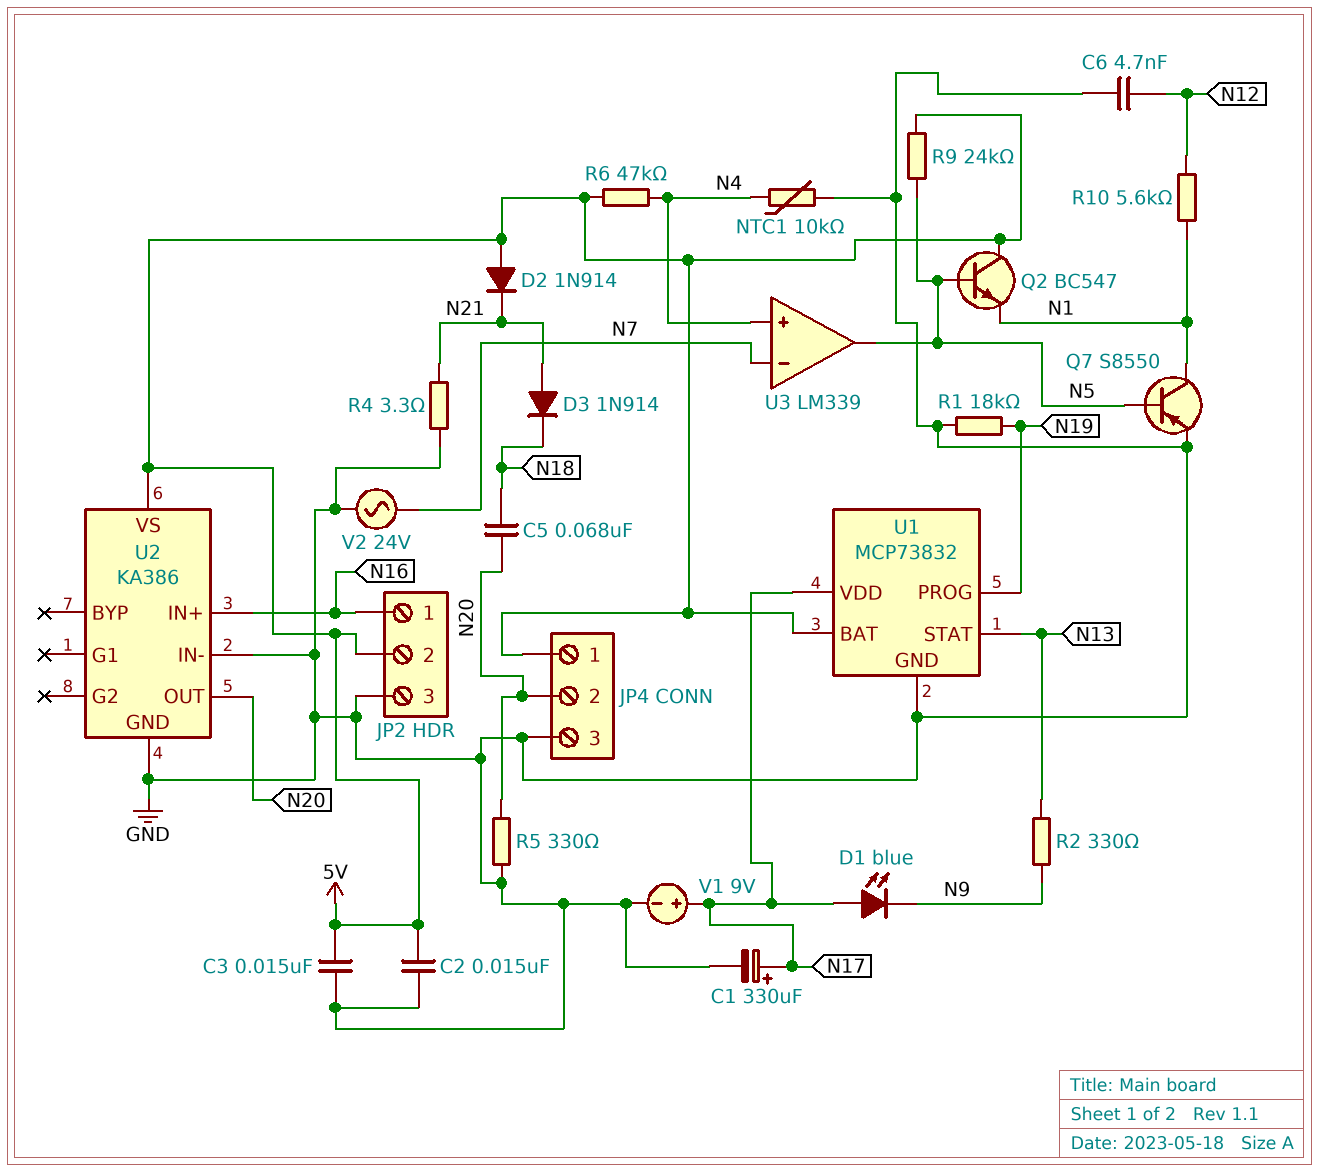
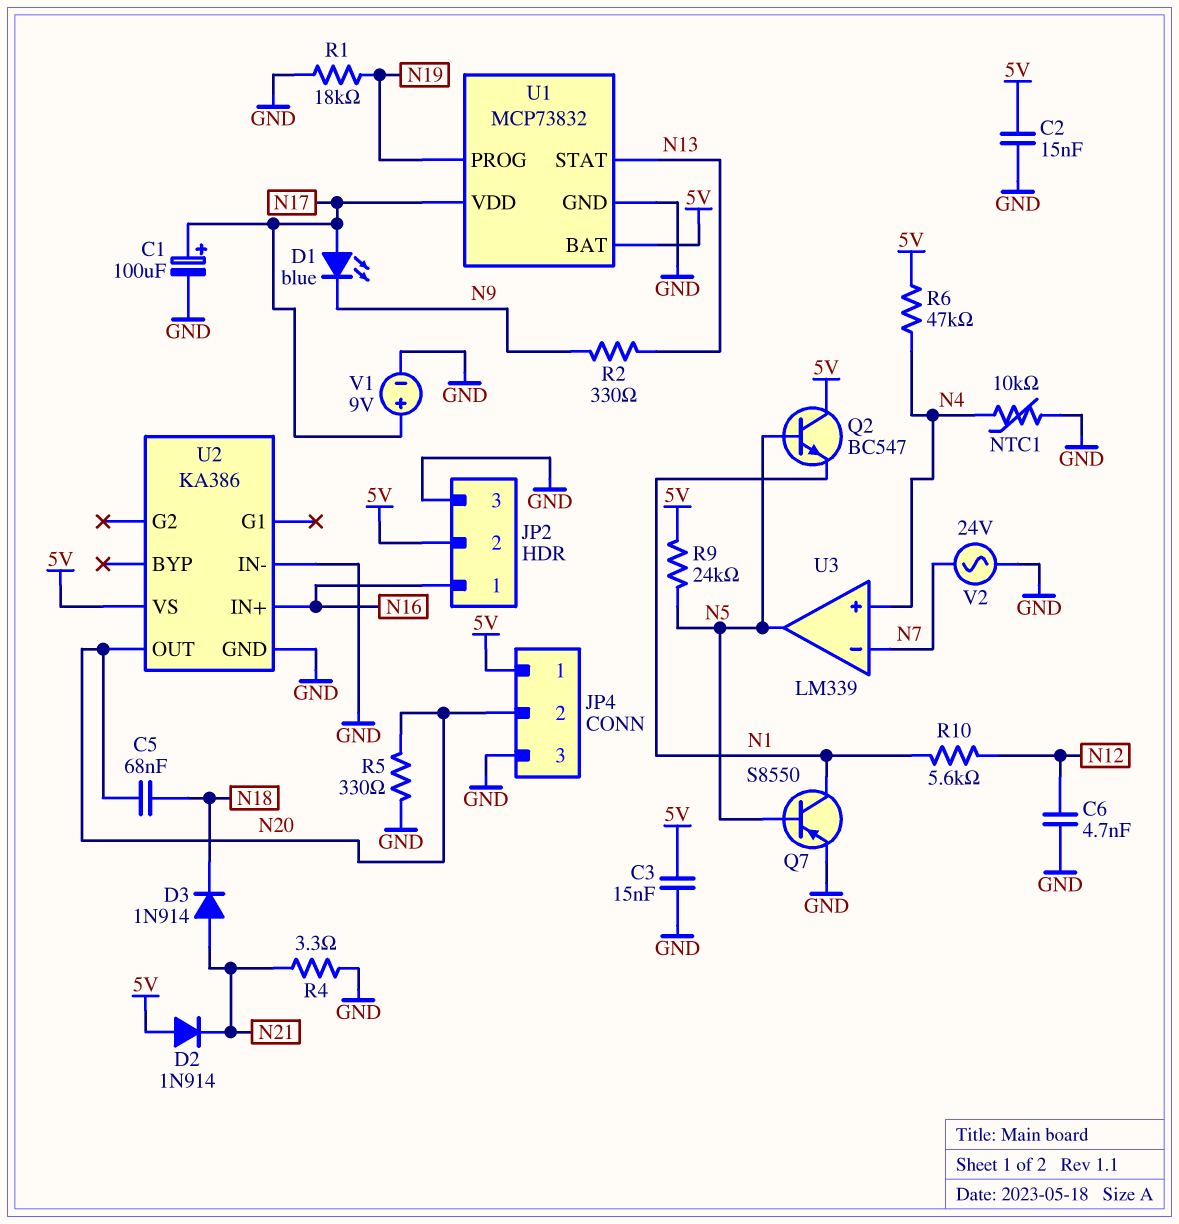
C1: 330uF (plus N17, minus GND) -> 100uF (plus N17, minus GND)

